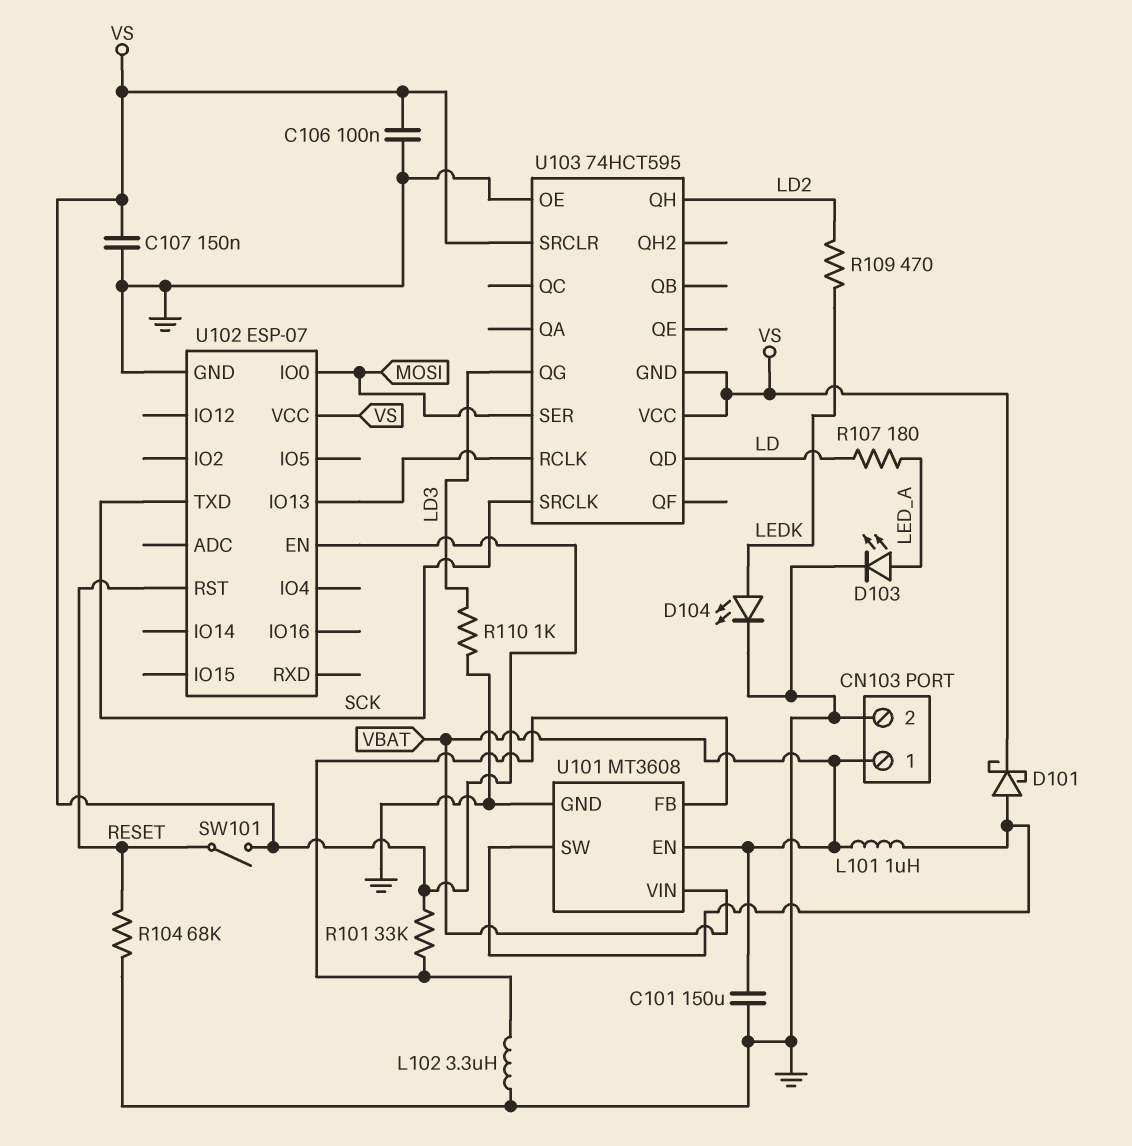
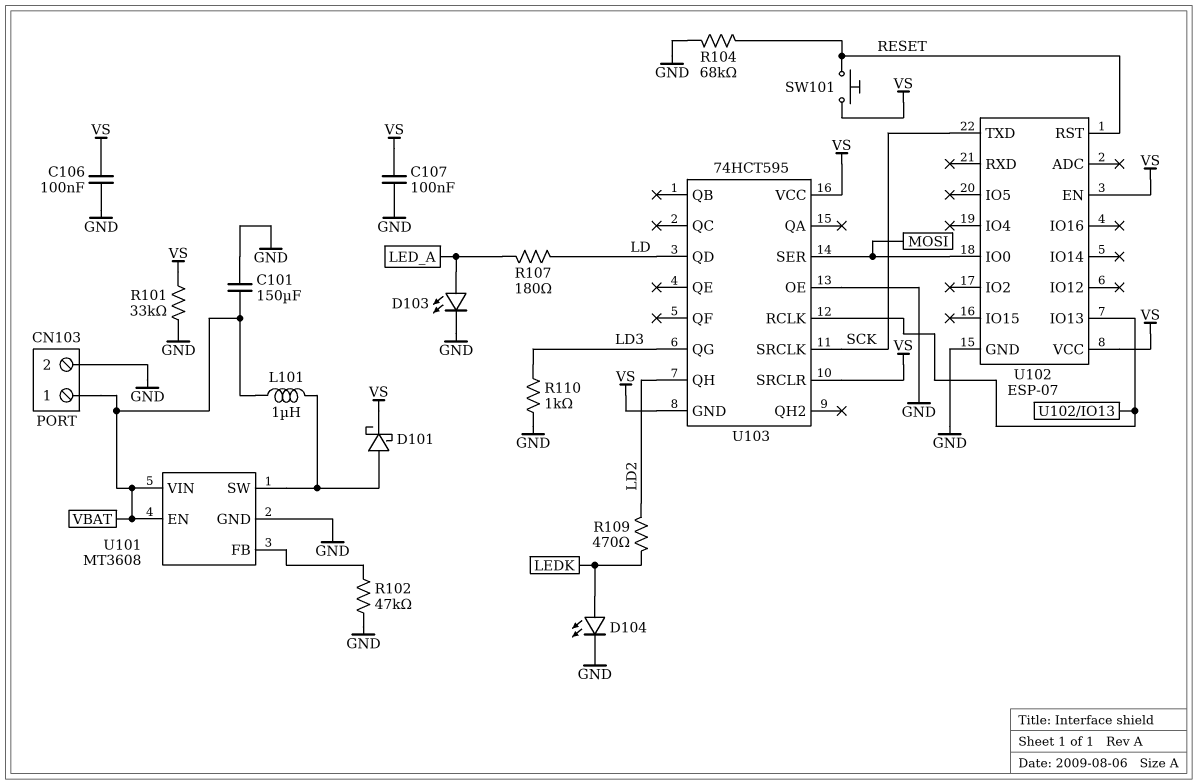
C107: 150nF (GND, VS) -> 100nF (GND, VS)
L102: 3.3uH (GND, U101/FB) -> none
R101: 33k (U101/FB, VS) -> 33k (GND, VS)
R102: none -> 47k (GND, U101/FB)
SW101: switch (RESET, VS) -> button (RESET, VS)

